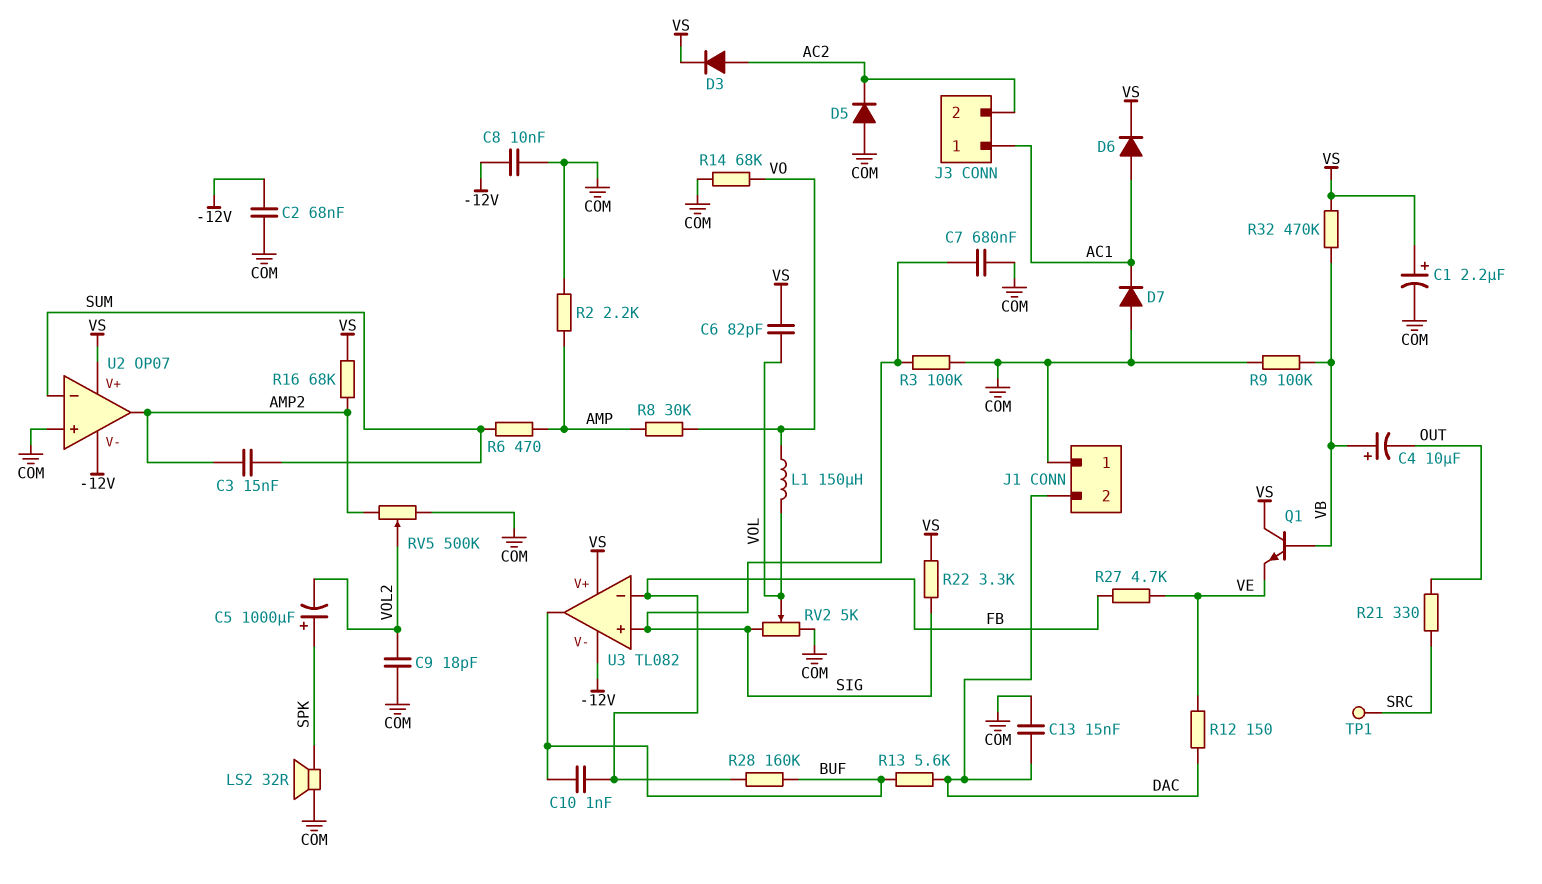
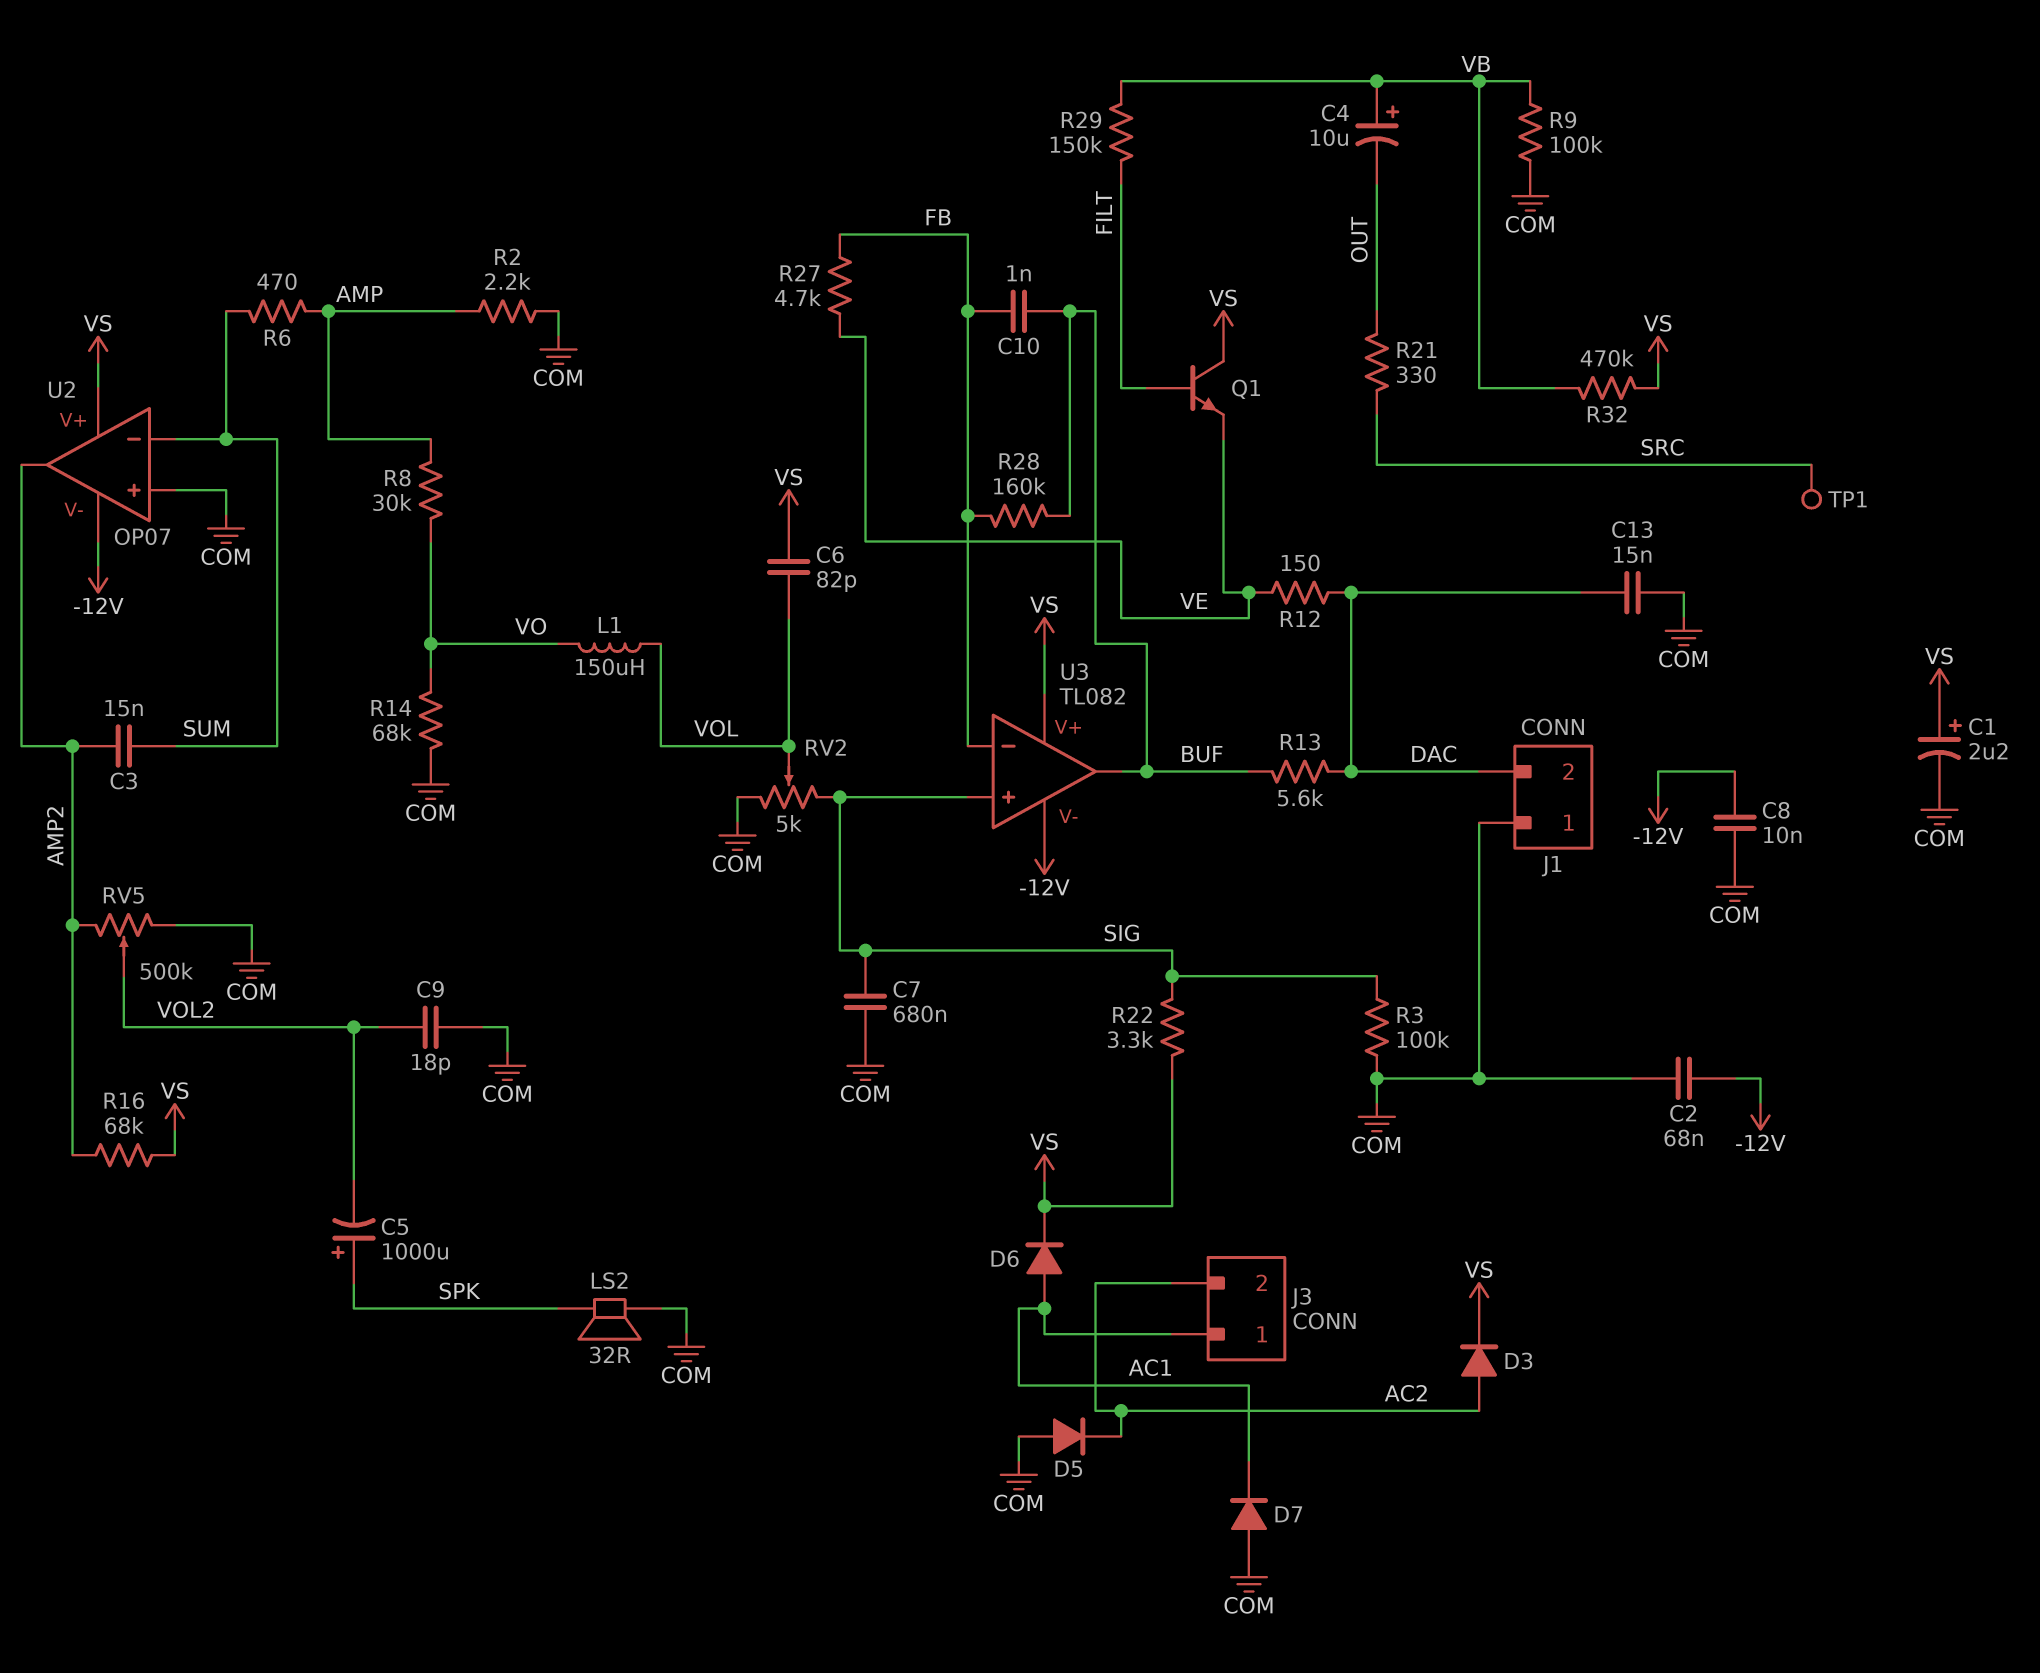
Q1: NPN (B VB, C VS, E VE) -> NPN (B FILT, C VS, E VE)
R29: none -> 150k (FILT, VB)

